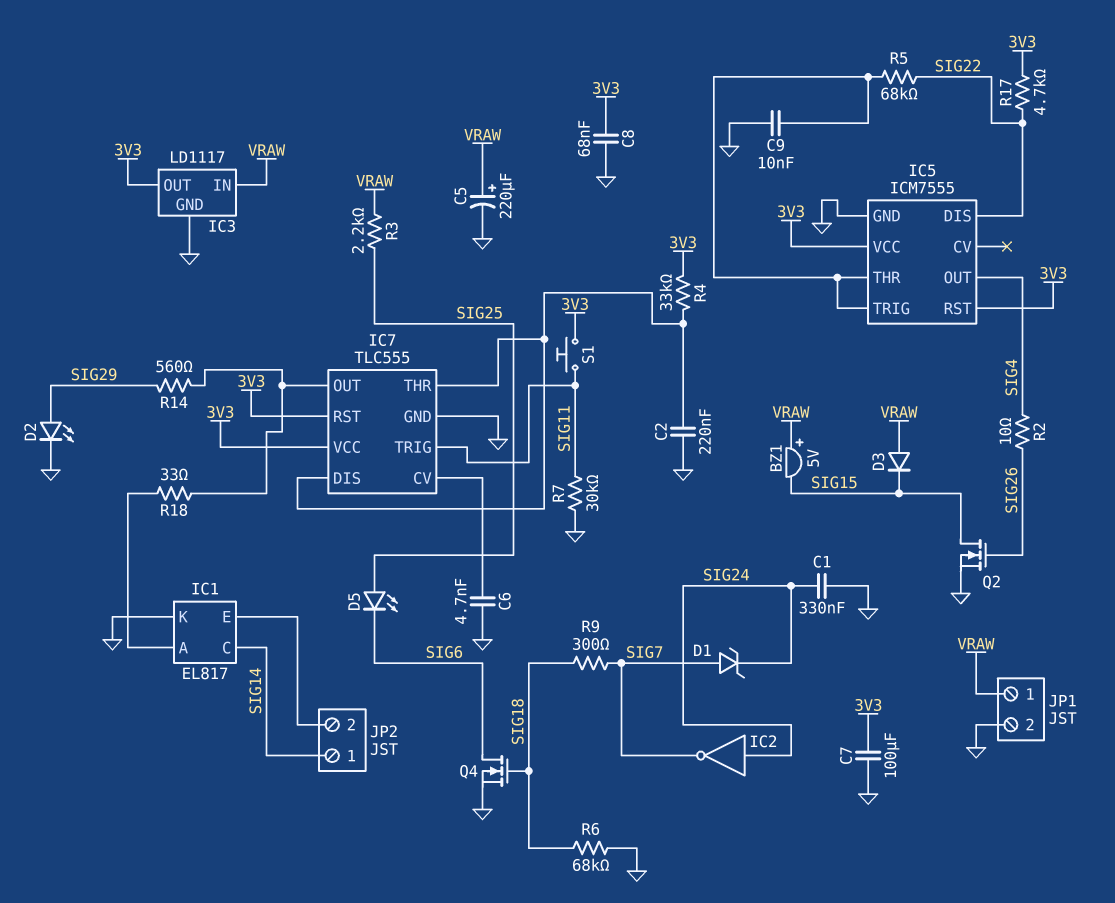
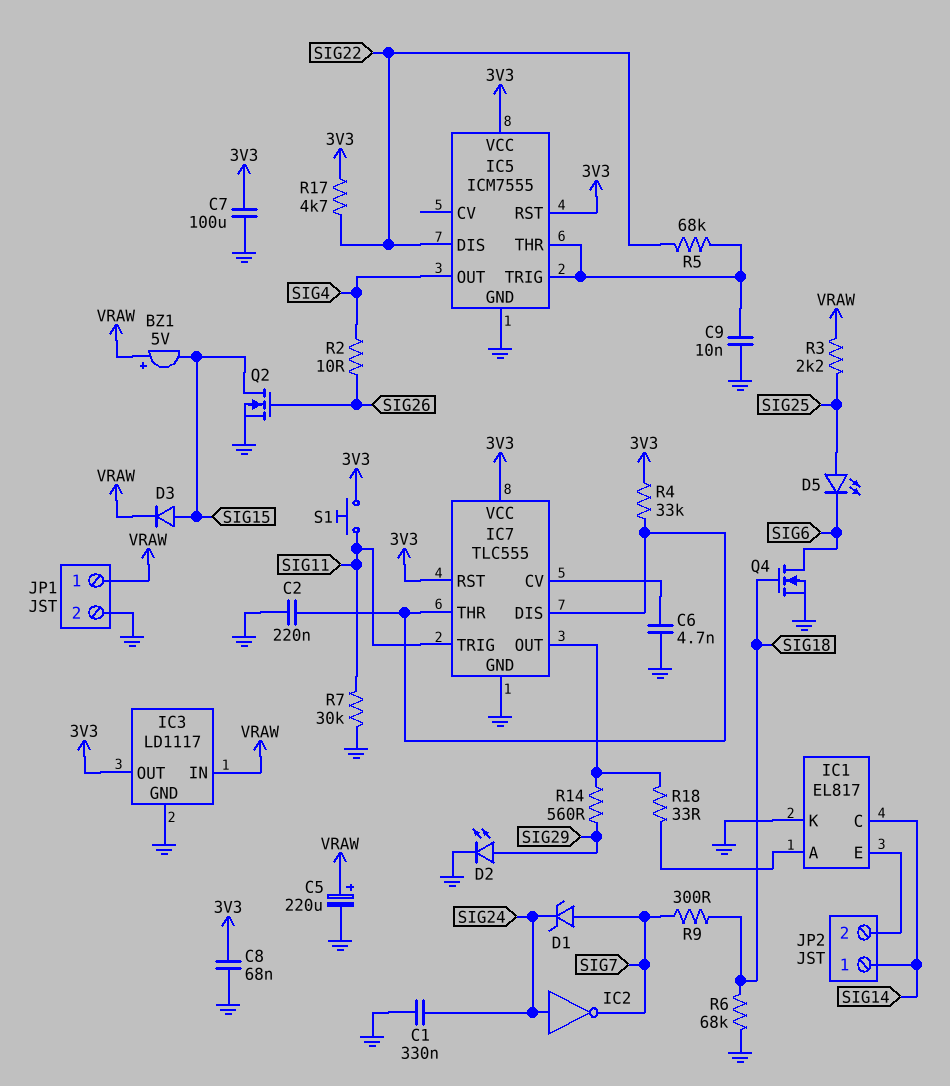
D3: diode (A VRAW, K SIG15) -> diode (A SIG15, K VRAW)

